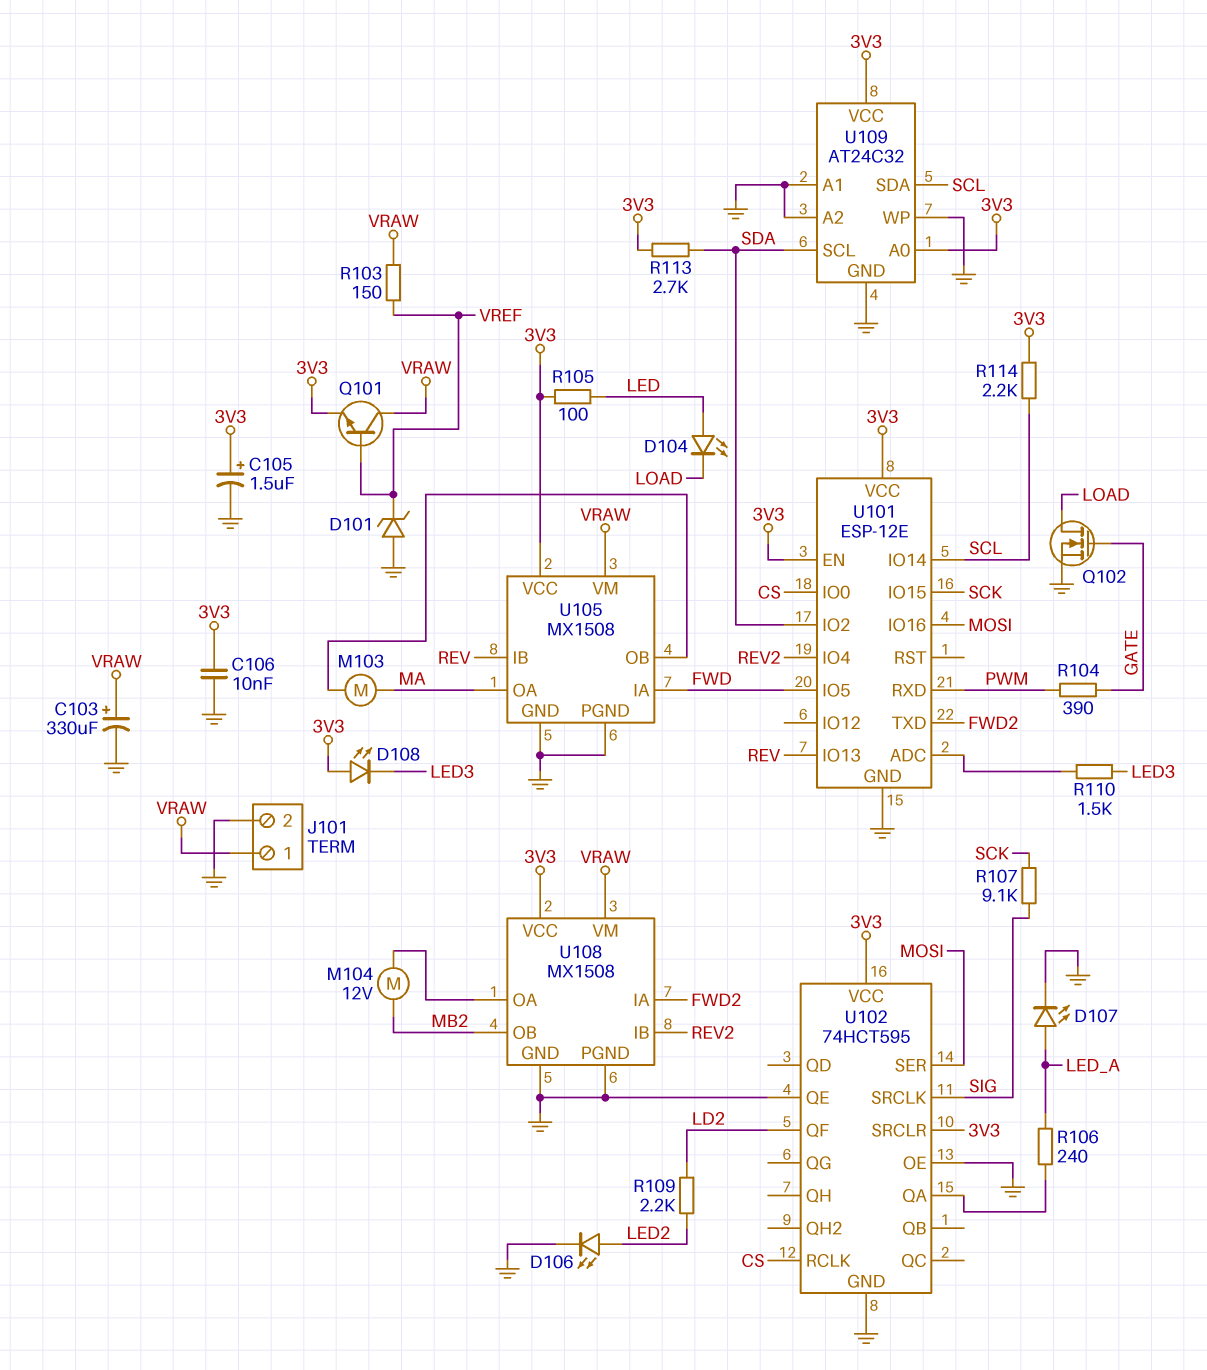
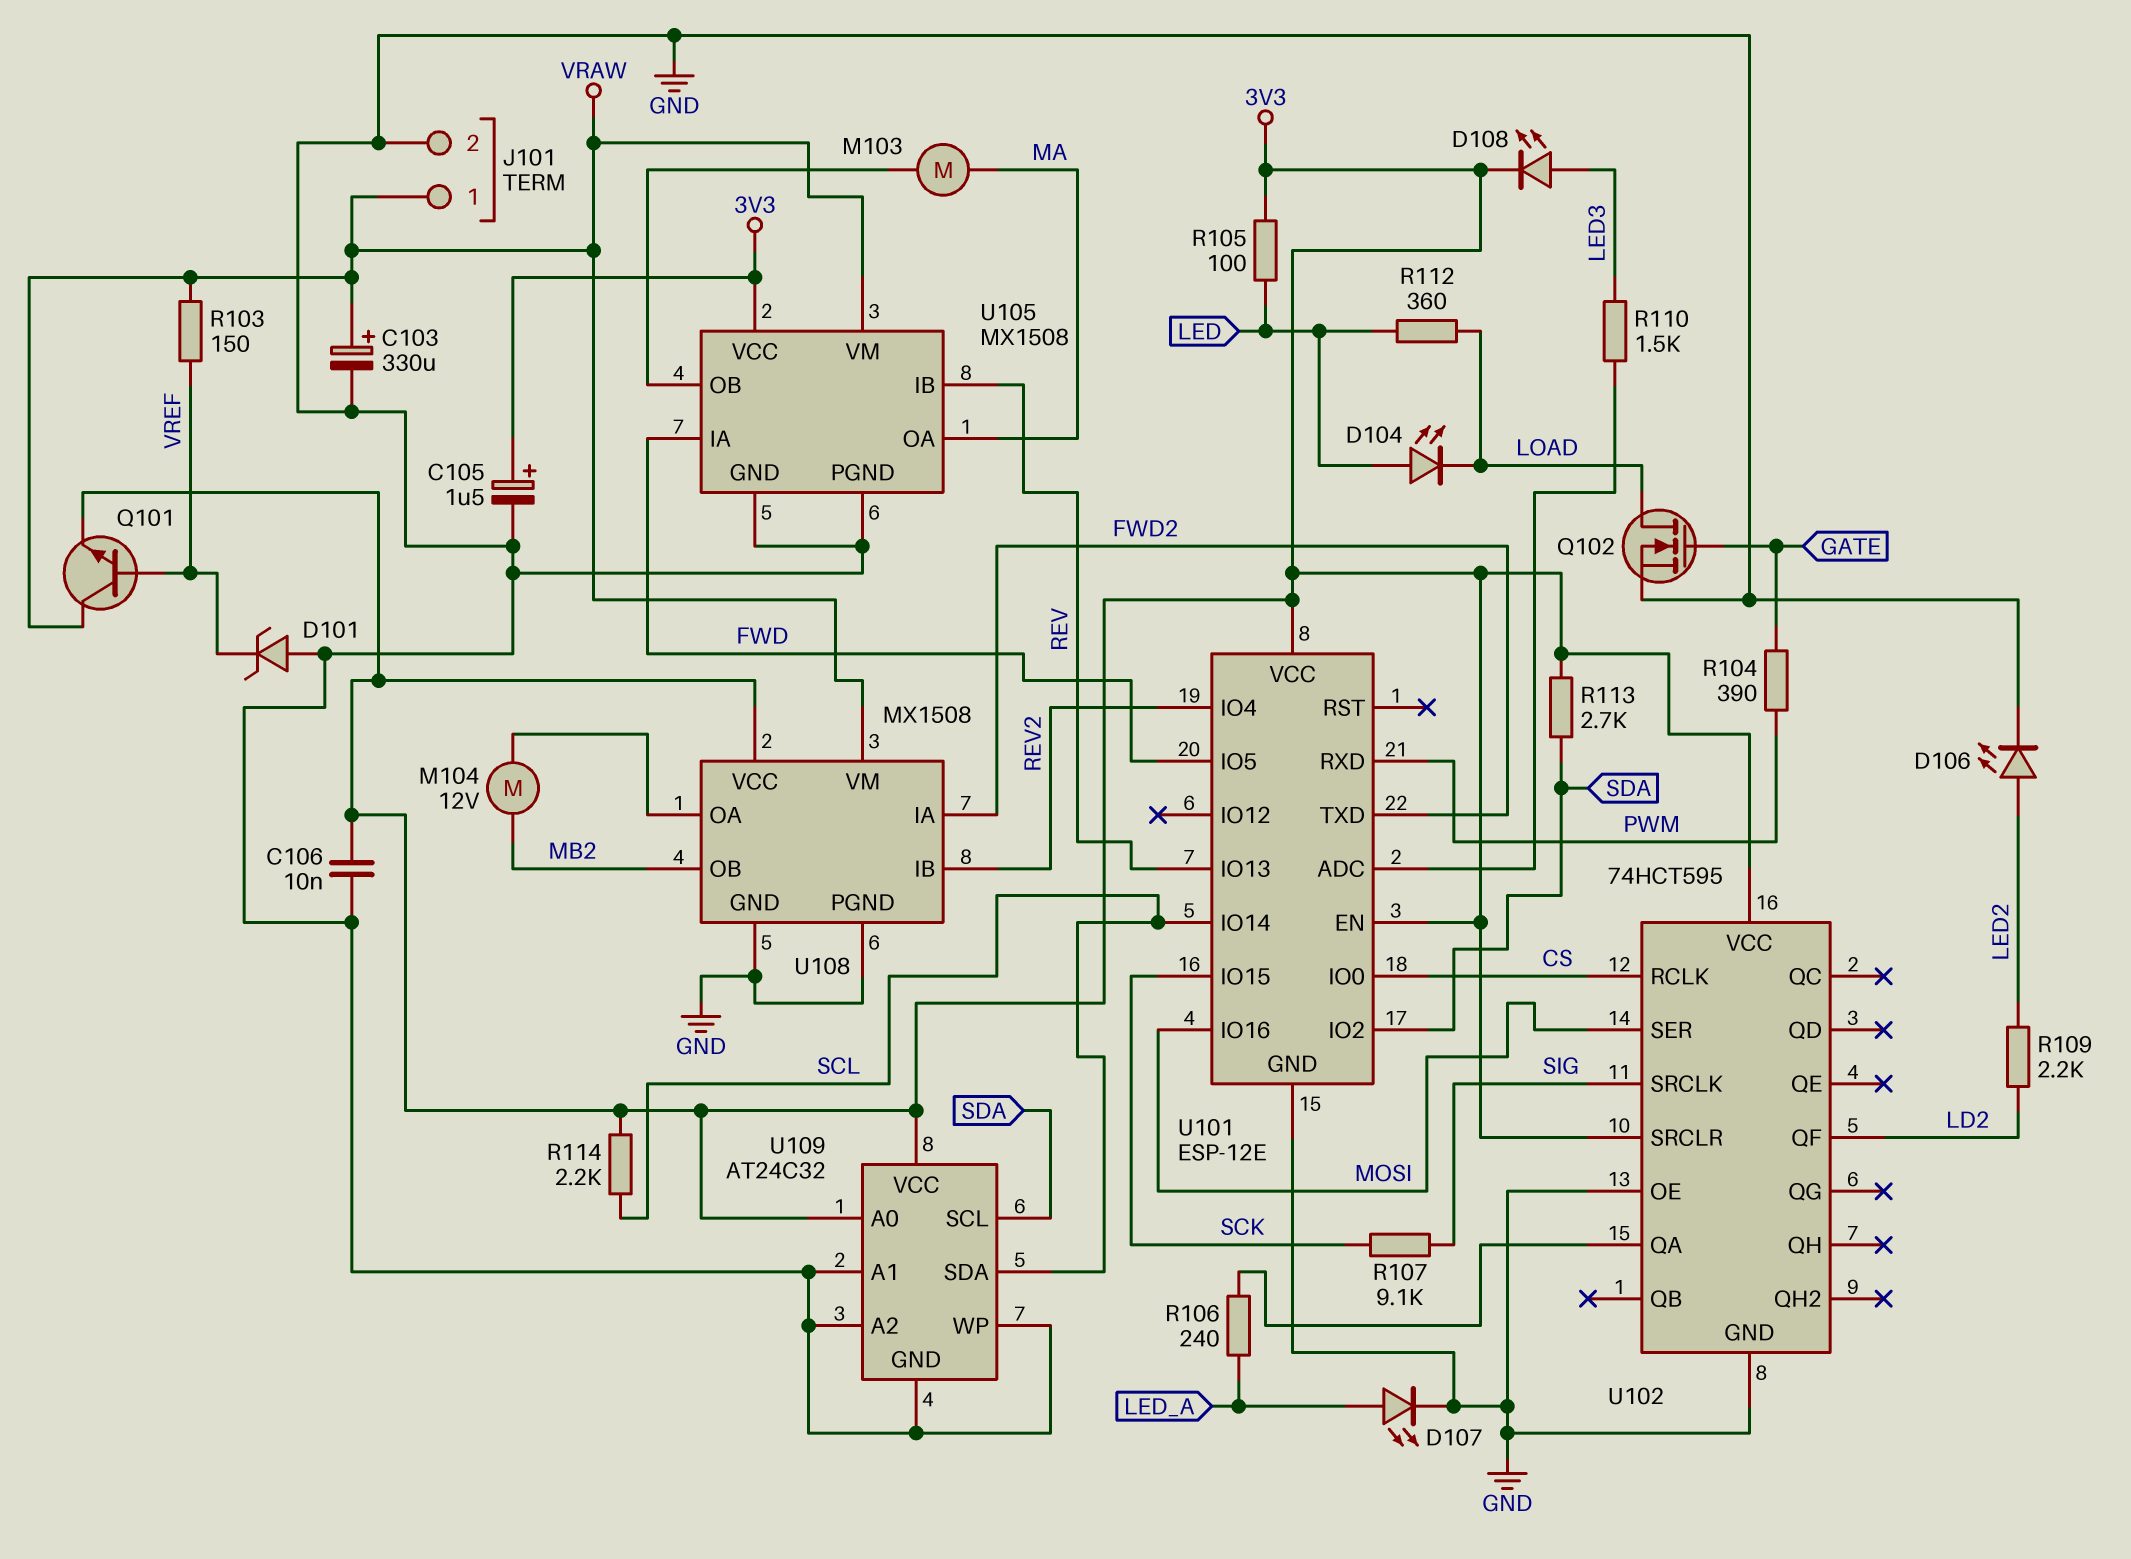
D108: LED (A 3V3, K LED3) -> LED (A LED3, K 3V3)
R112: none -> 360 (LED, LOAD)
U102 pin QE: GND -> none

